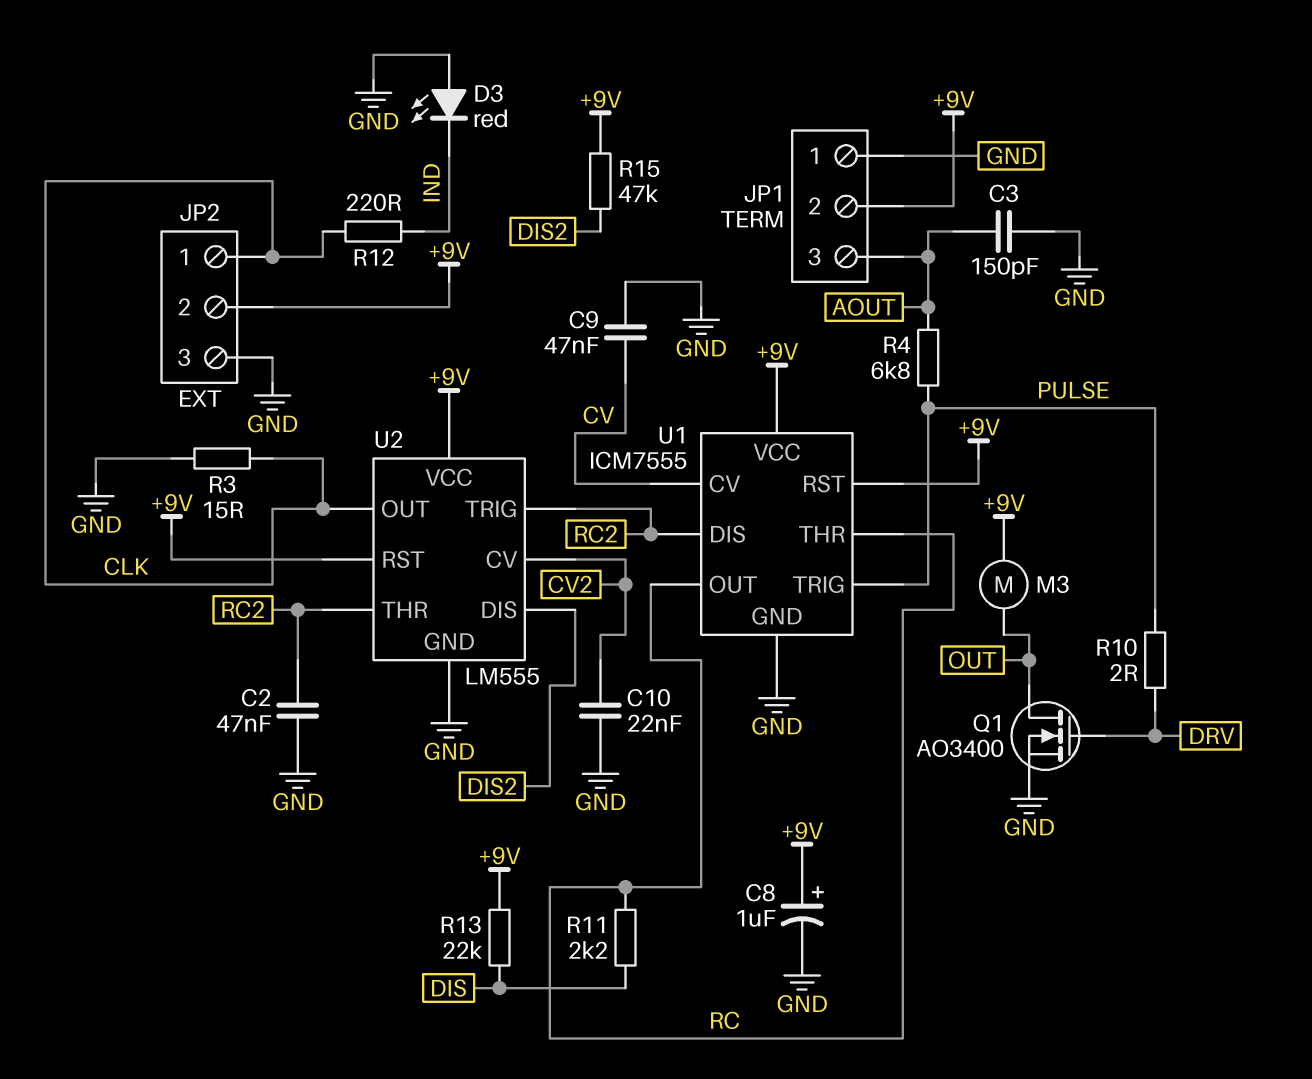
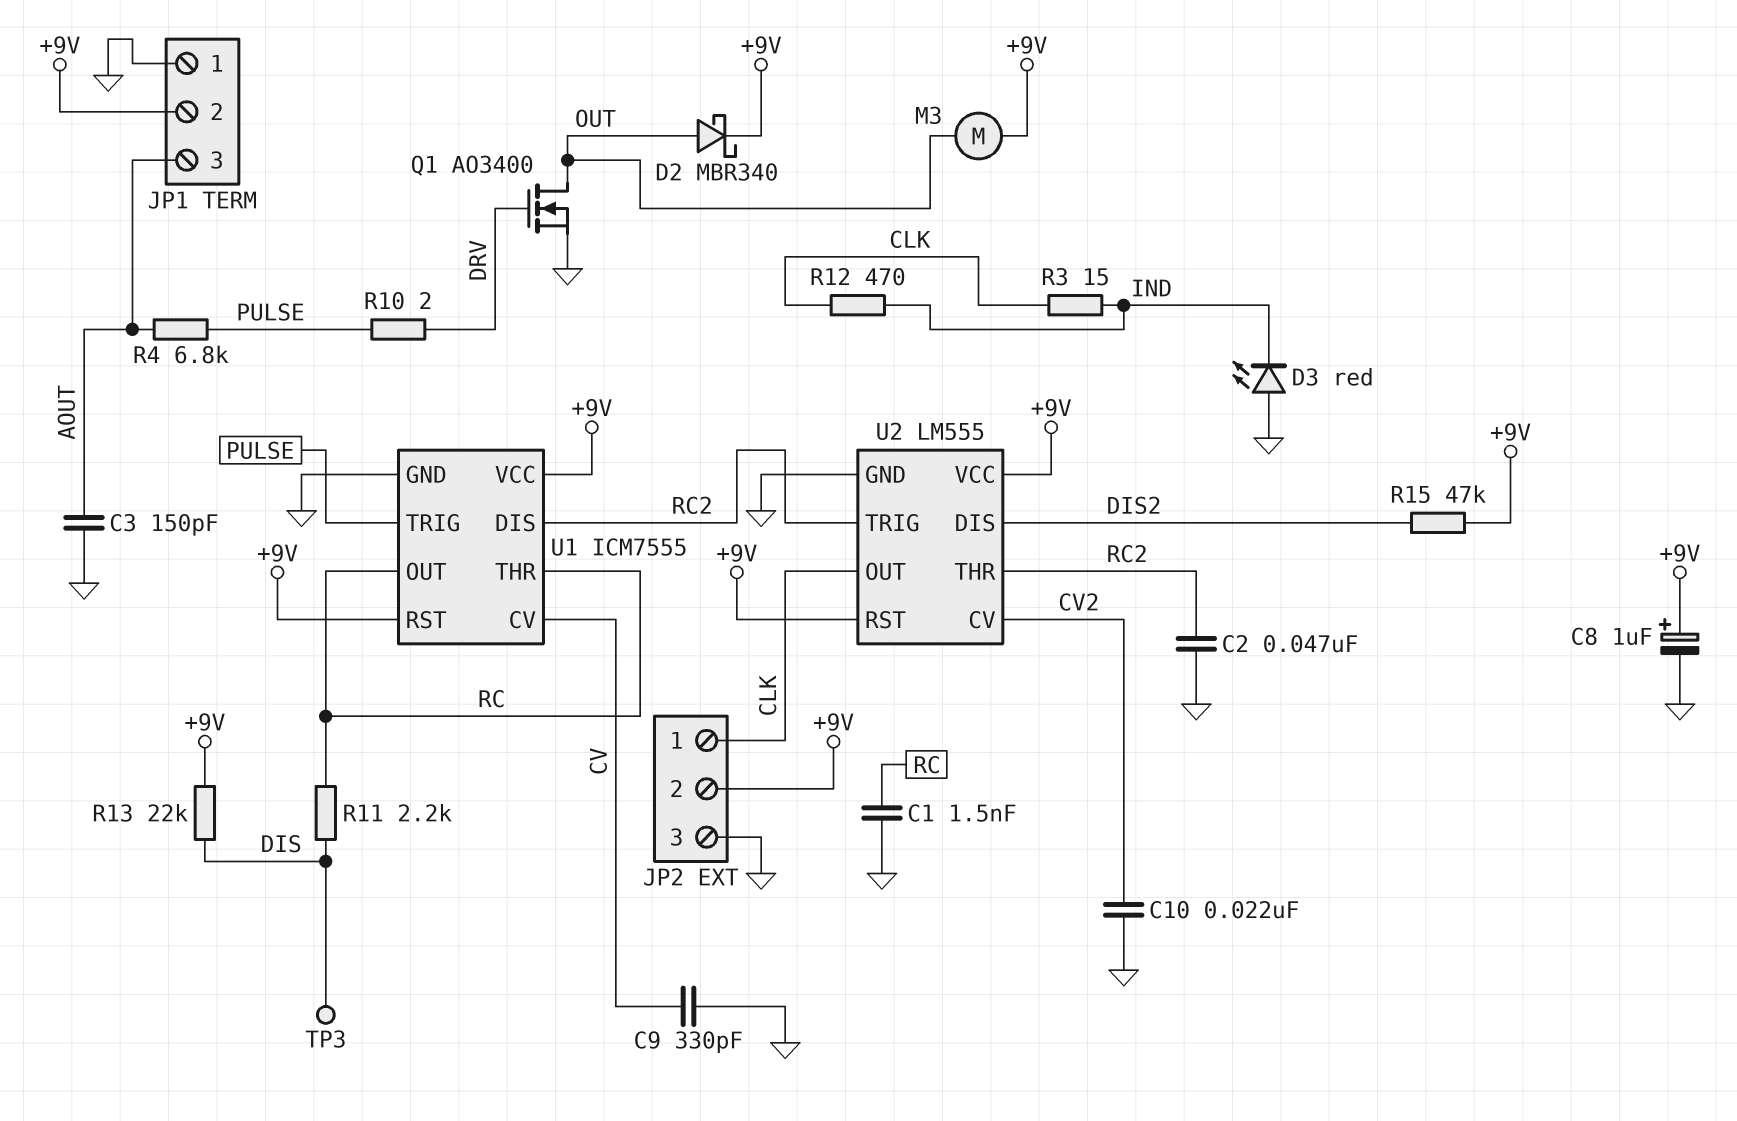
C1: none -> 1.5nF (GND, RC)
C9: 47nF (CV, GND) -> 330pF (CV, GND)
D2: none -> schottky MBR340 (A OUT, K +9V)
R3: 15 (CLK, GND) -> 15 (CLK, IND)
R12: 220 (CLK, IND) -> 470 (CLK, IND)
TP3: none -> test point (DIS)

